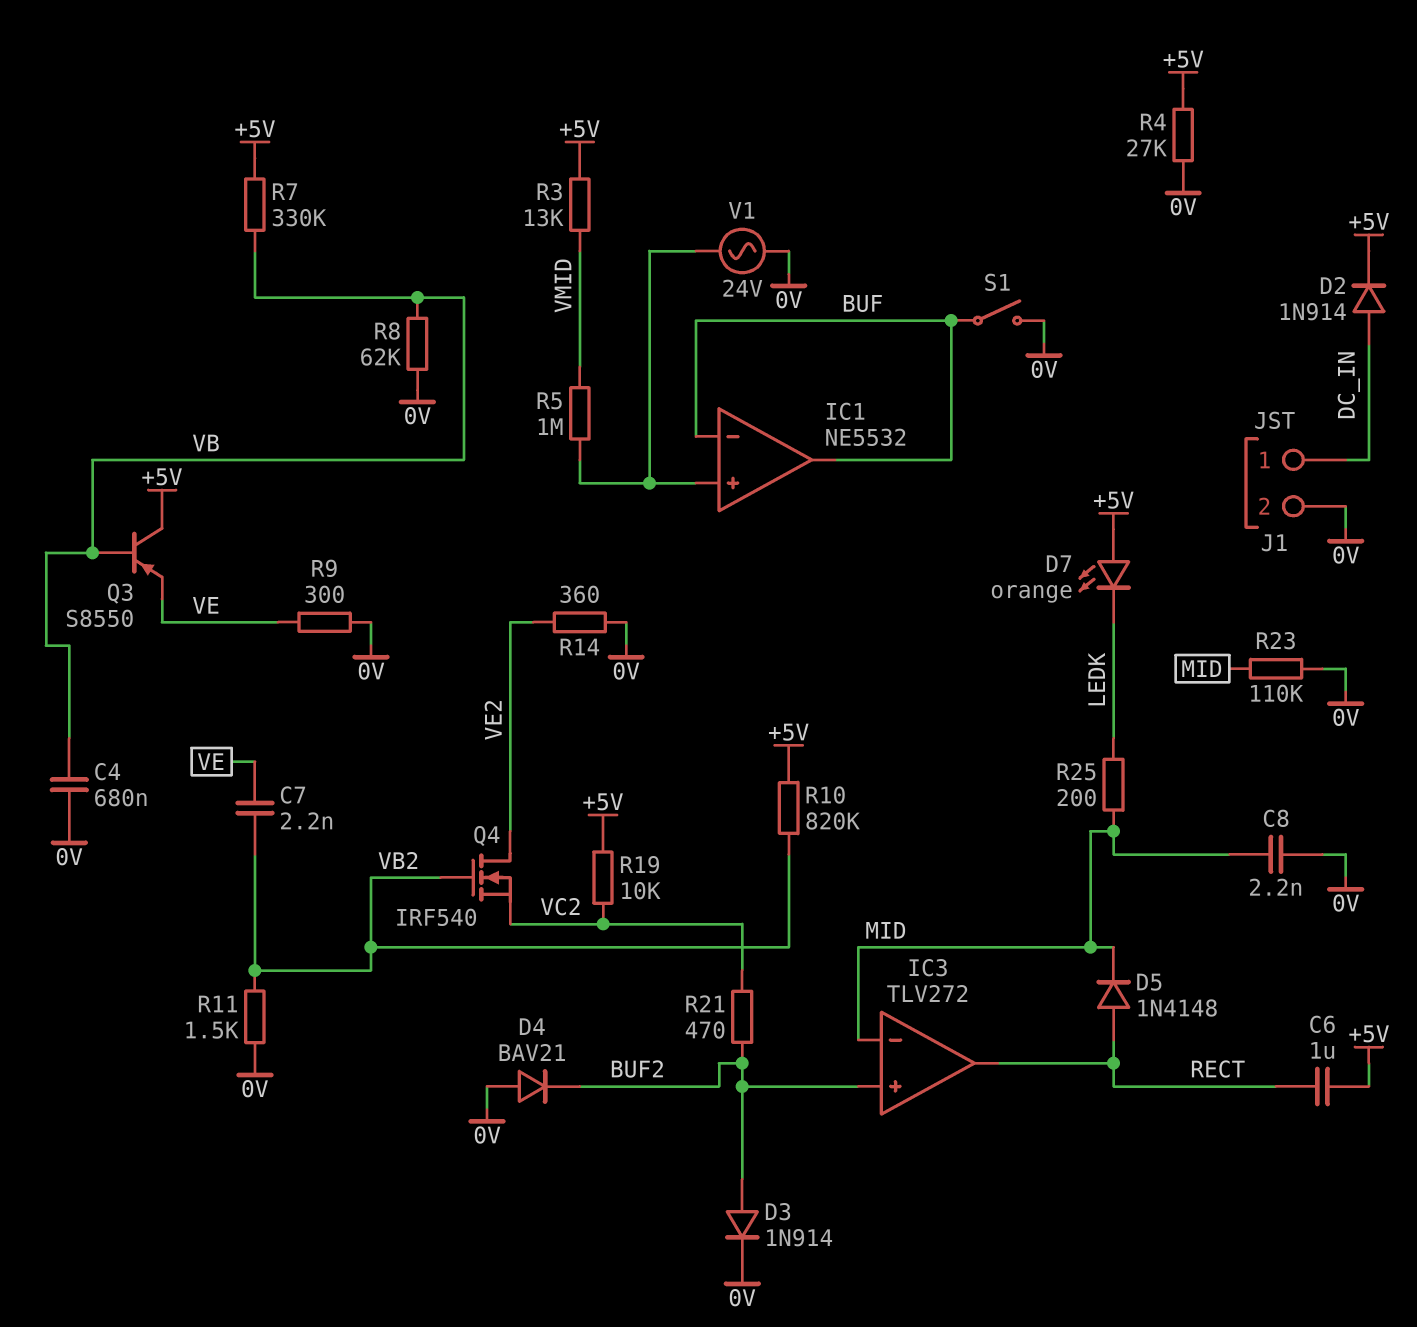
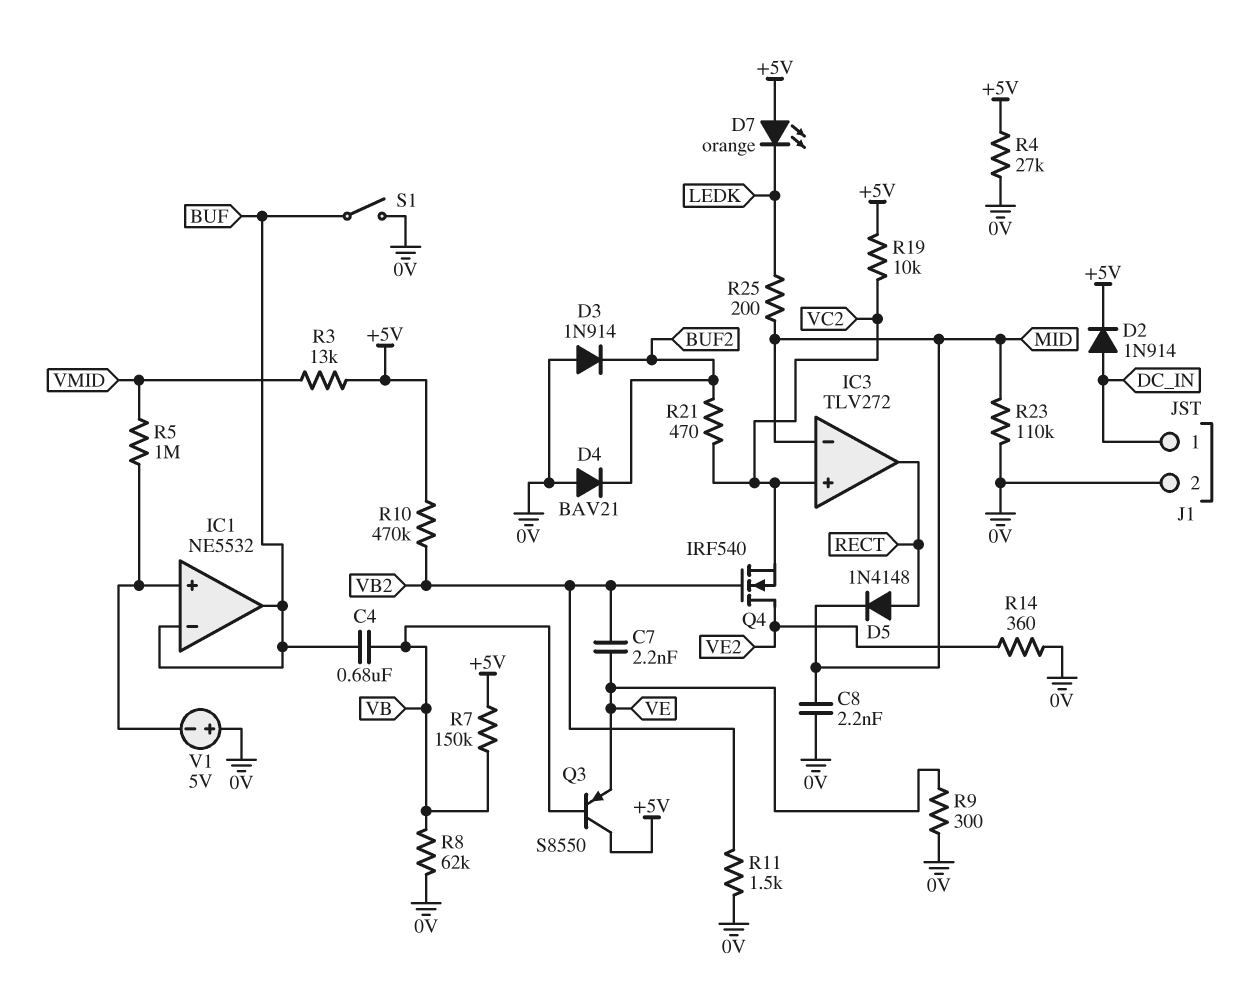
C4: 680nF (0V, VB) -> 680nF (BUF, VB)
C6: 1uF (+5V, RECT) -> none
D3: diode 1N914 (A BUF2, K 0V) -> diode 1N914 (A 0V, K BUF2)
IC3 pin in+: BUF2 -> VC2
R7: 330k (+5V, VB) -> 150k (+5V, VB)
R10: 820k (+5V, VB2) -> 470k (+5V, VB2)
V1: AC 24V (0V, IC1/in+) -> 5V (plus 0V, minus IC1/in+)

